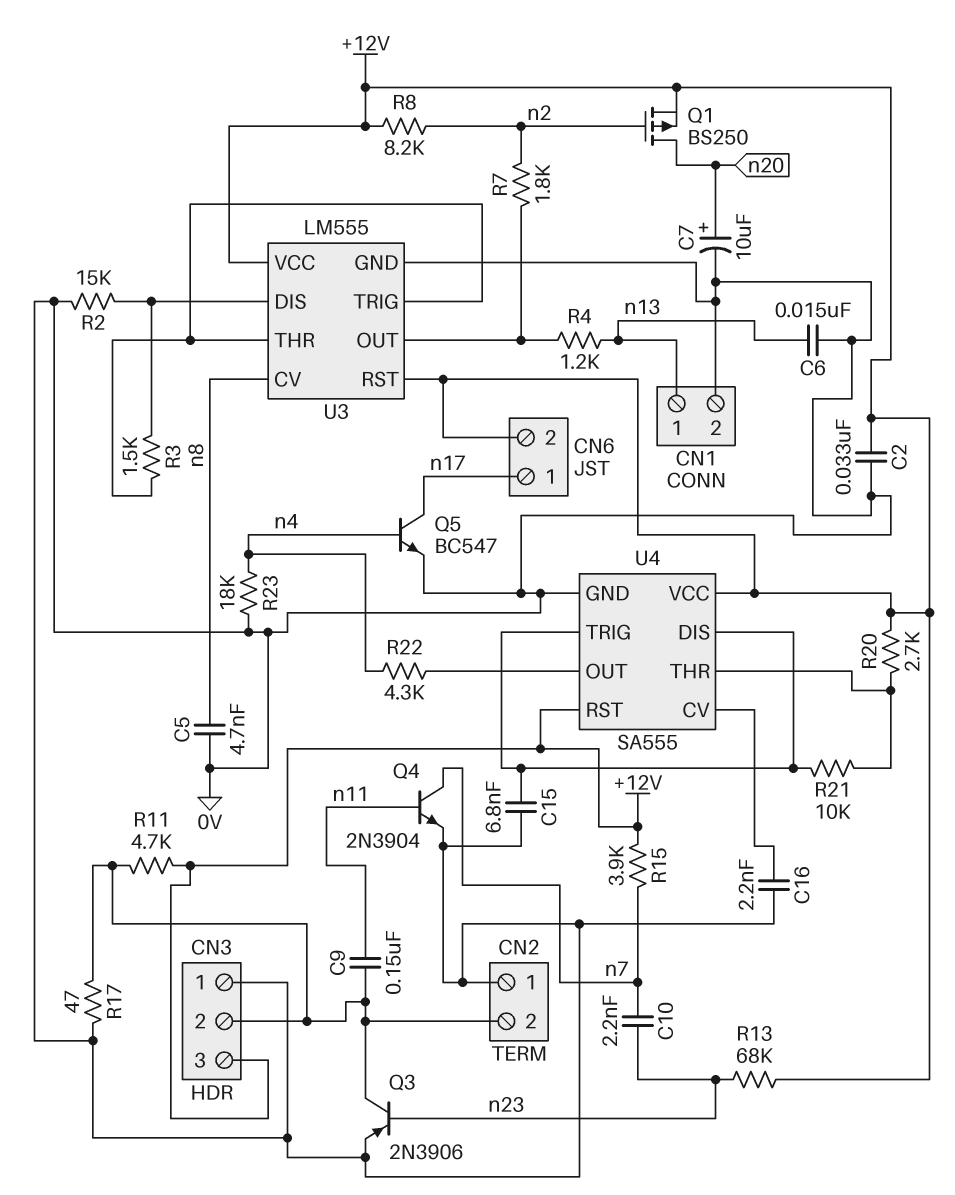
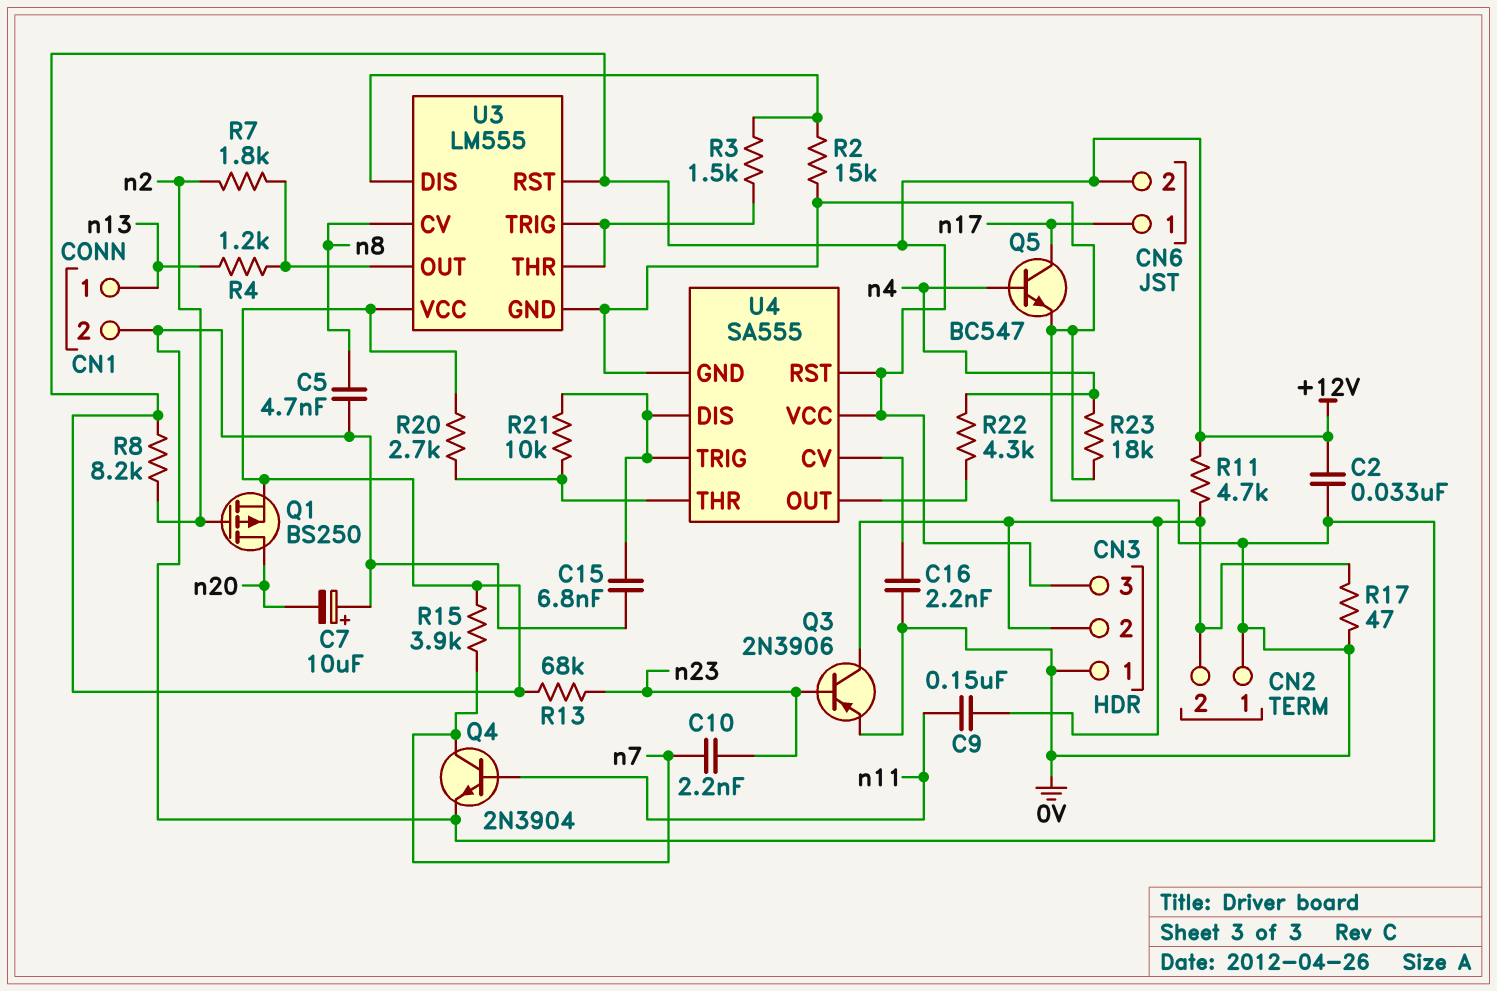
C6: 15nF (0V, n13) -> none
C7: 10uF (plus n20, minus 0V) -> 10uF (plus 0V, minus n20)

